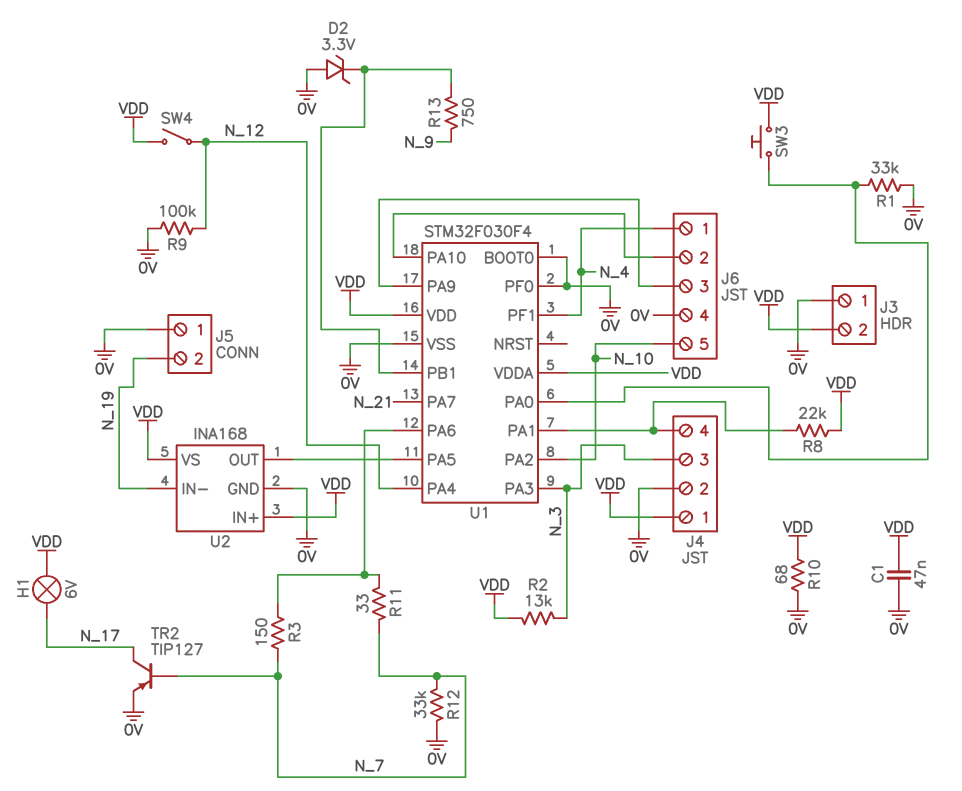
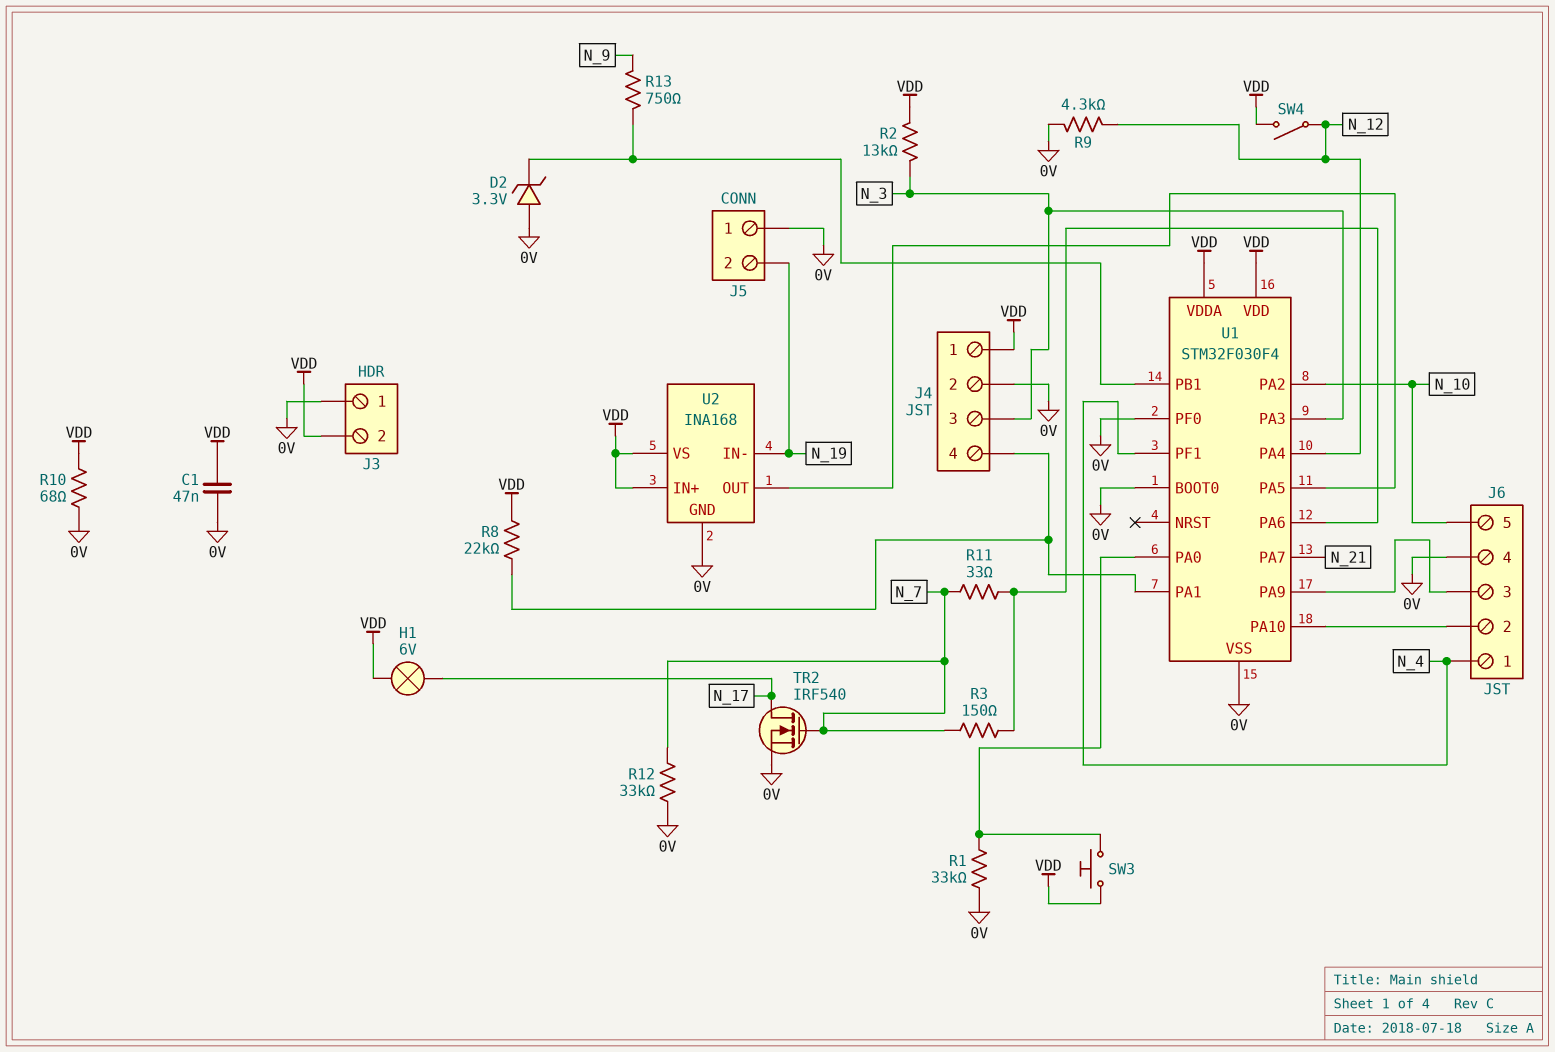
R9: 100k (0V, N_12) -> 4.3k (0V, N_12)
TR2: PNP TIP127 (B N_7, C N_17, E 0V) -> NMOS IRF540 (G N_7, D N_17, S 0V)

